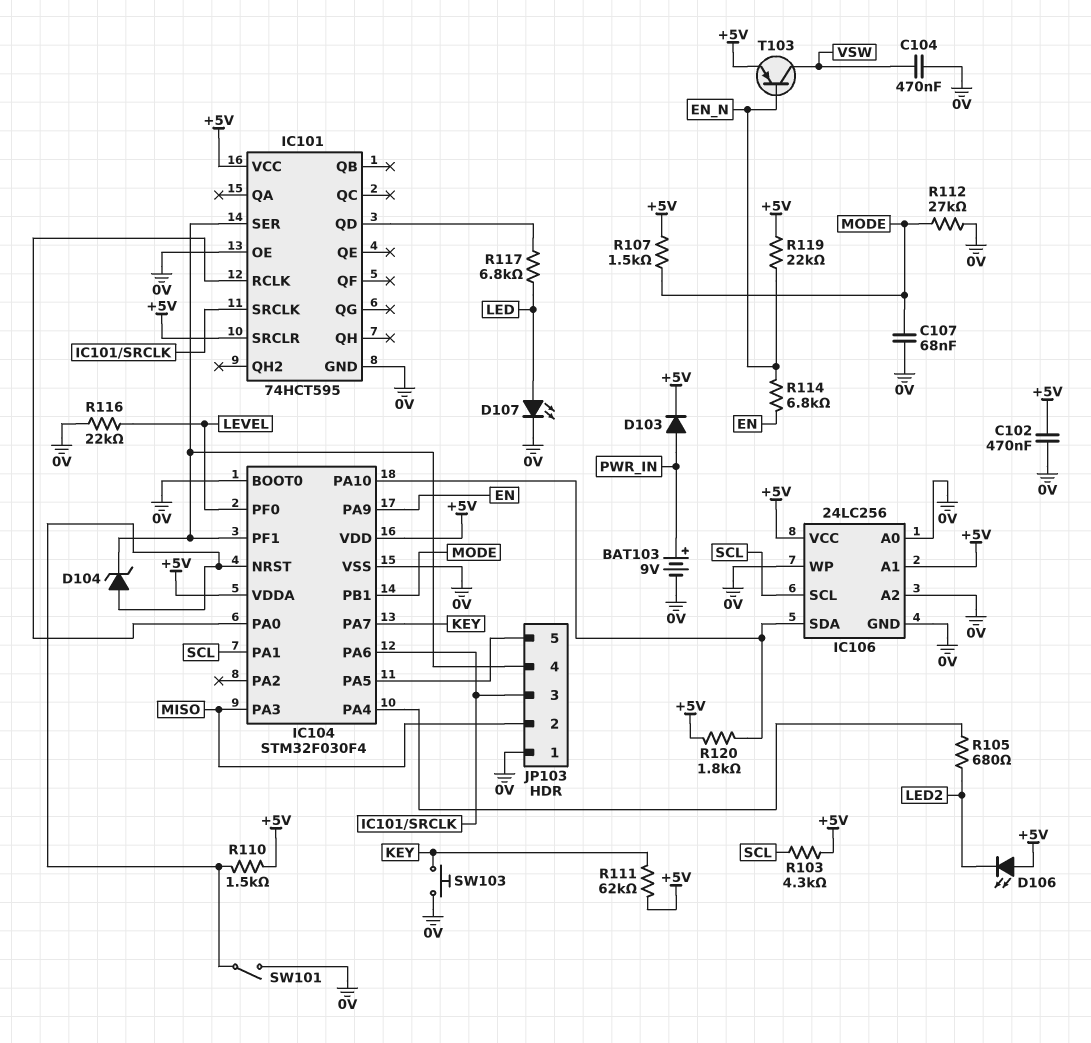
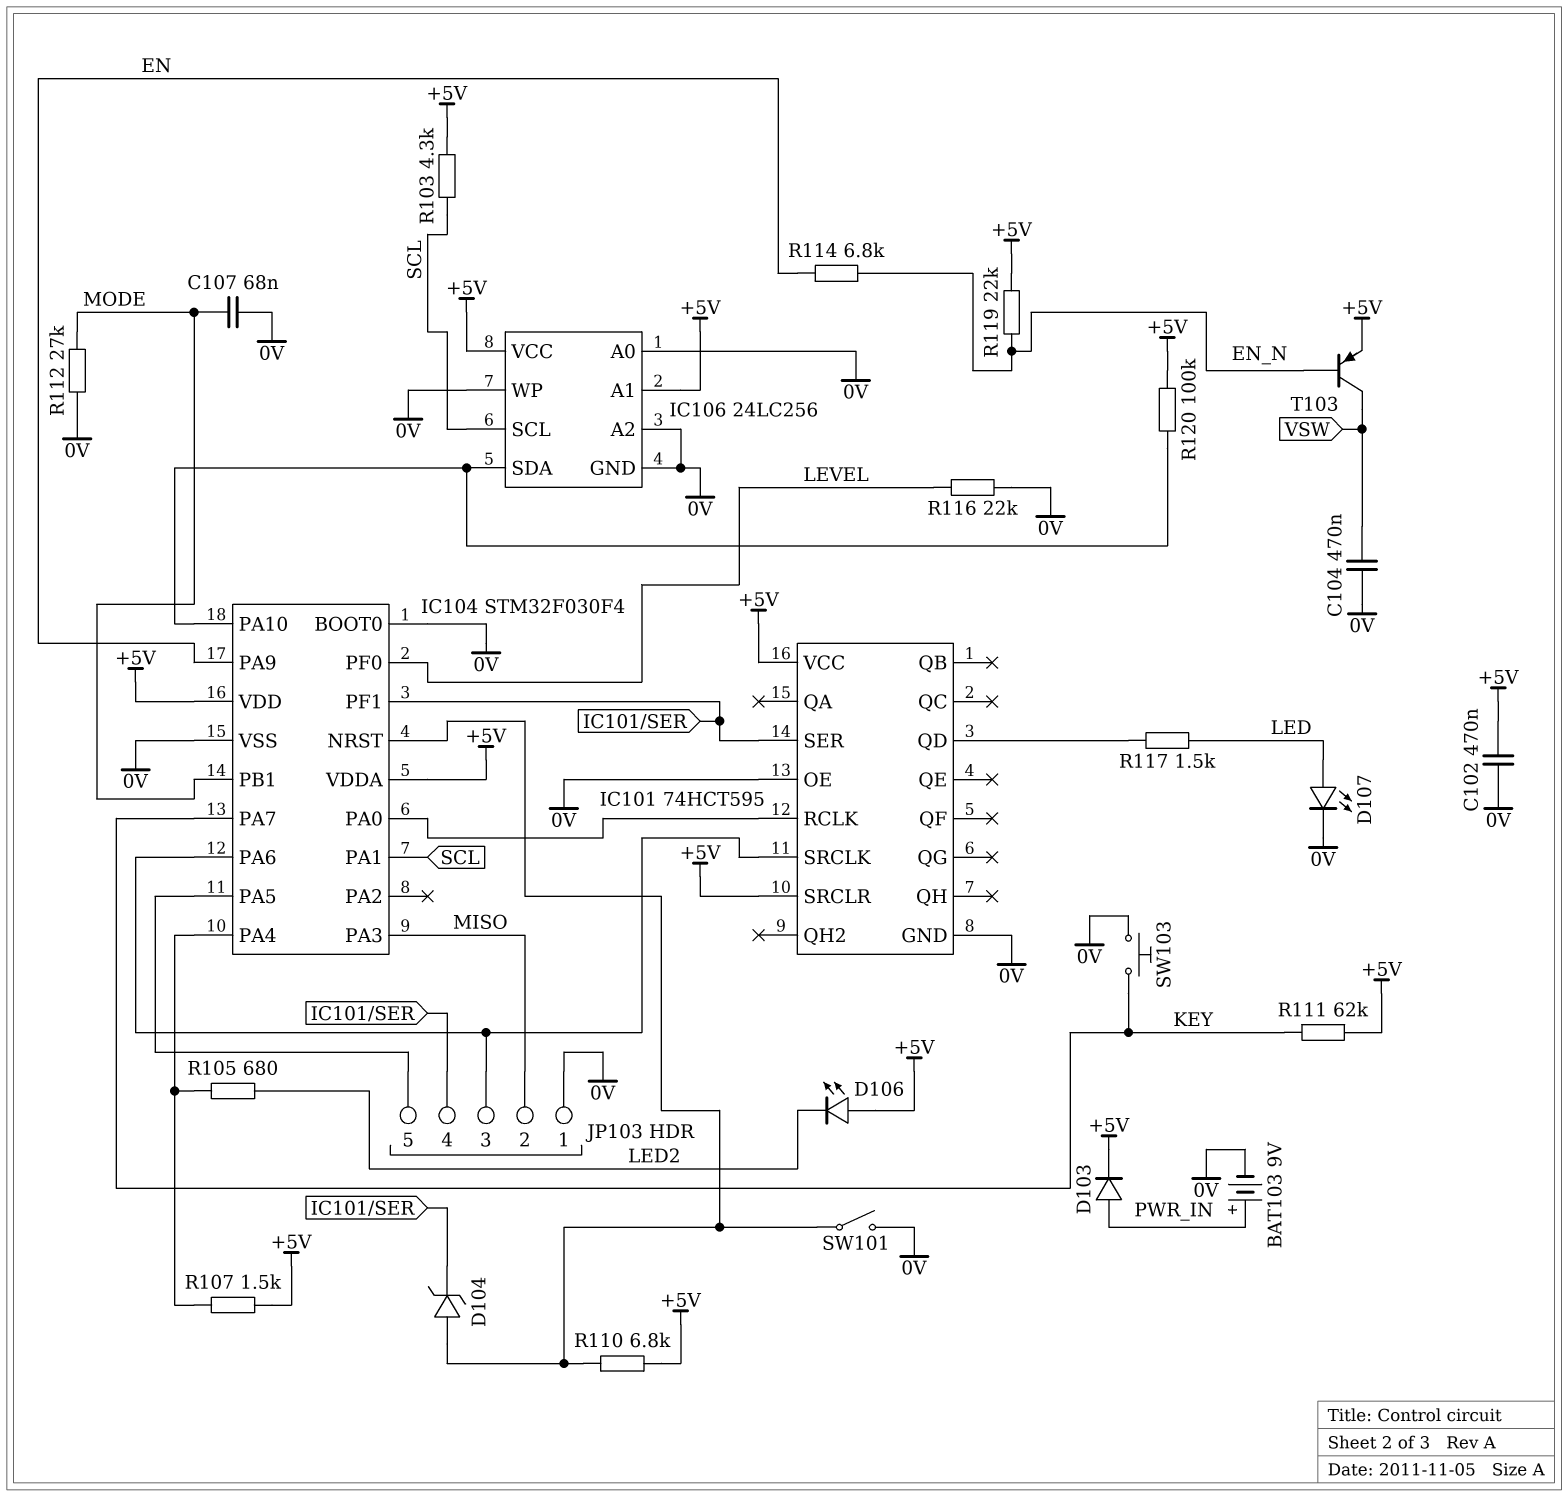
R107: 1.5k (+5V, MODE) -> 1.5k (+5V, IC104/PA4)
R110: 1.5k (+5V, IC104/NRST) -> 6.8k (+5V, IC104/NRST)
R117: 6.8k (IC101/QD, LED) -> 1.5k (IC101/QD, LED)
R120: 1.8k (+5V, IC104/PA10) -> 100k (+5V, IC104/PA10)

